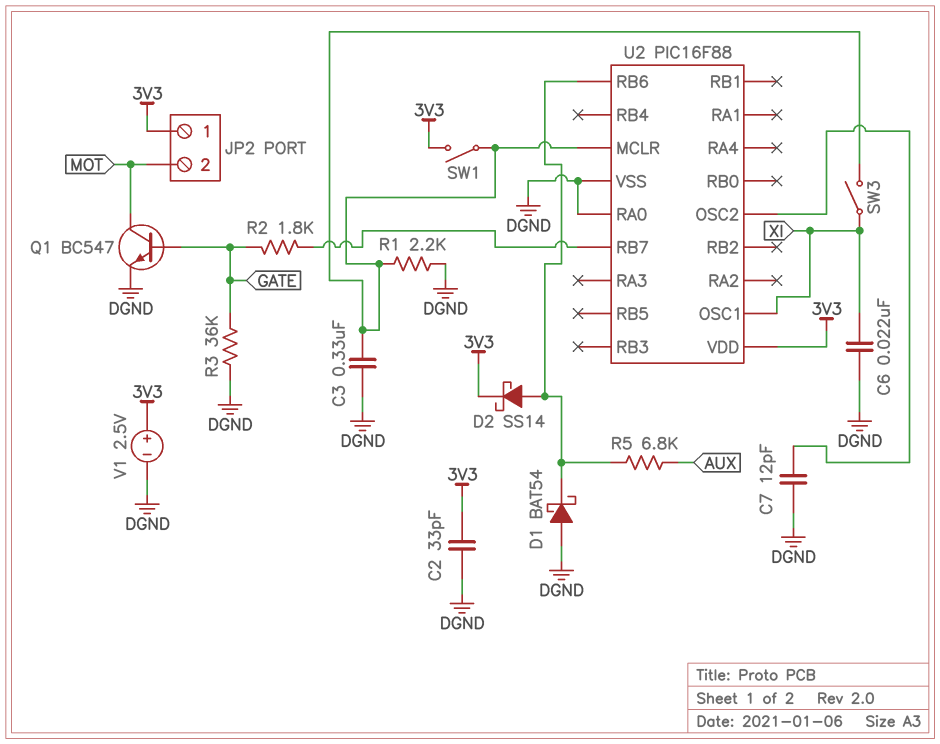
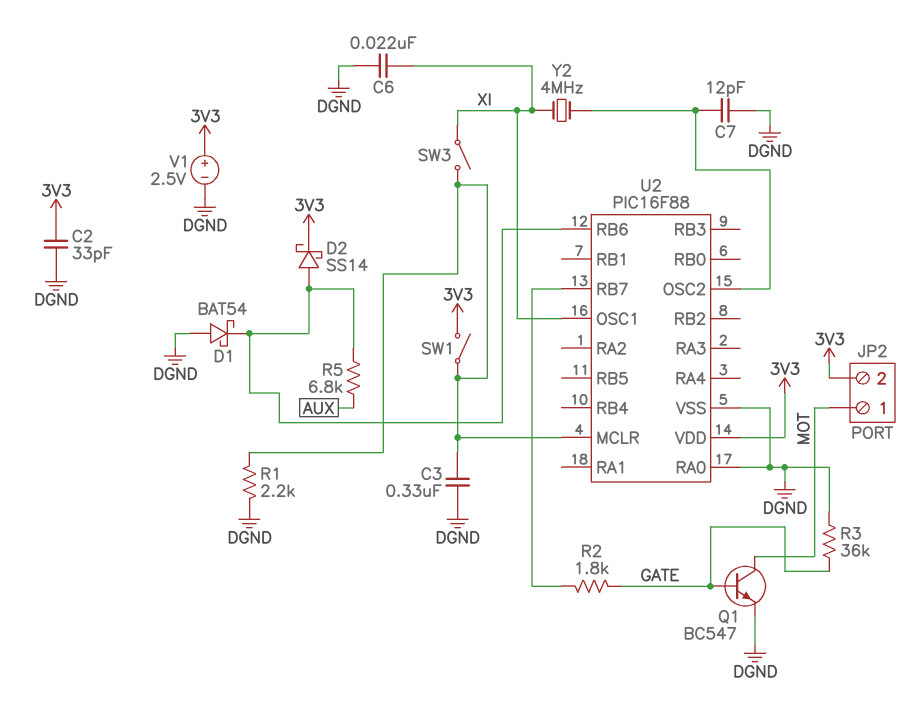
JP2 pin 1: 3V3 -> MOT
JP2 pin 2: MOT -> 3V3
Y2: none -> 4MHz (U2/OSC2, XI)

